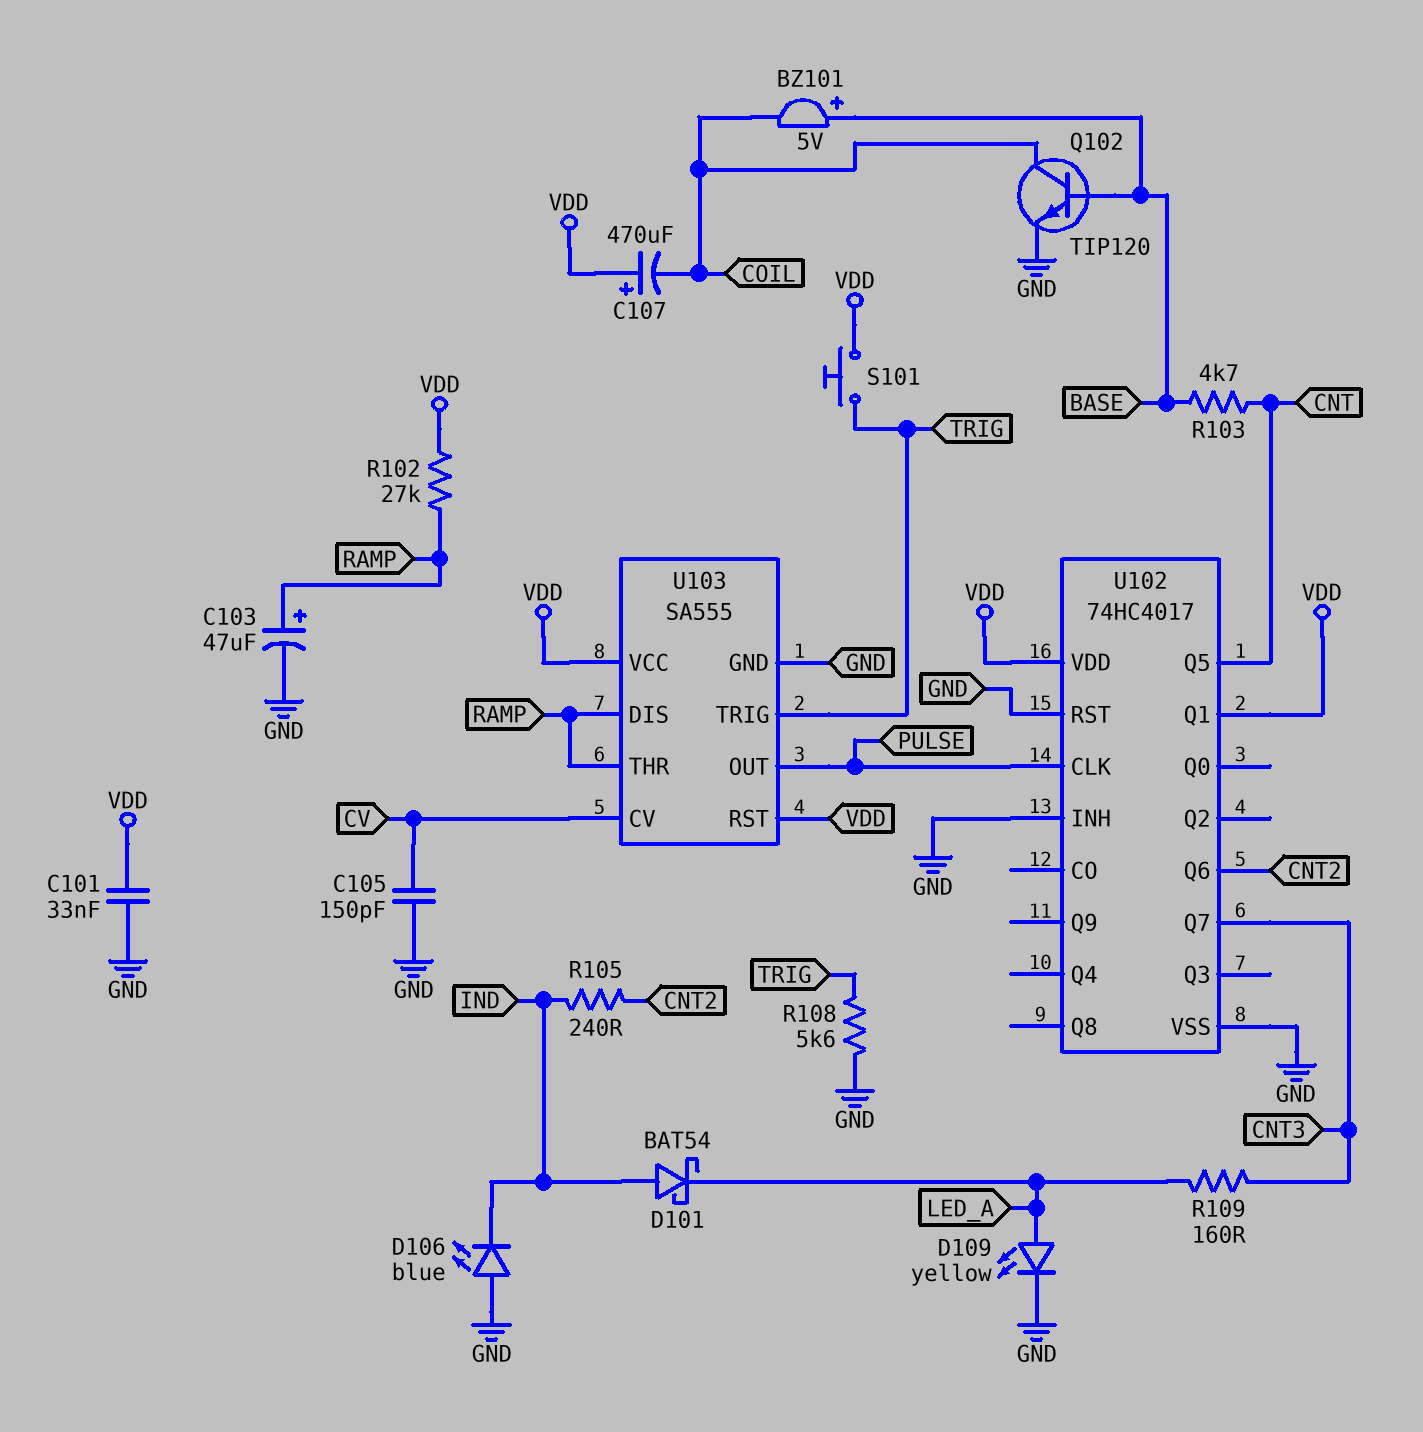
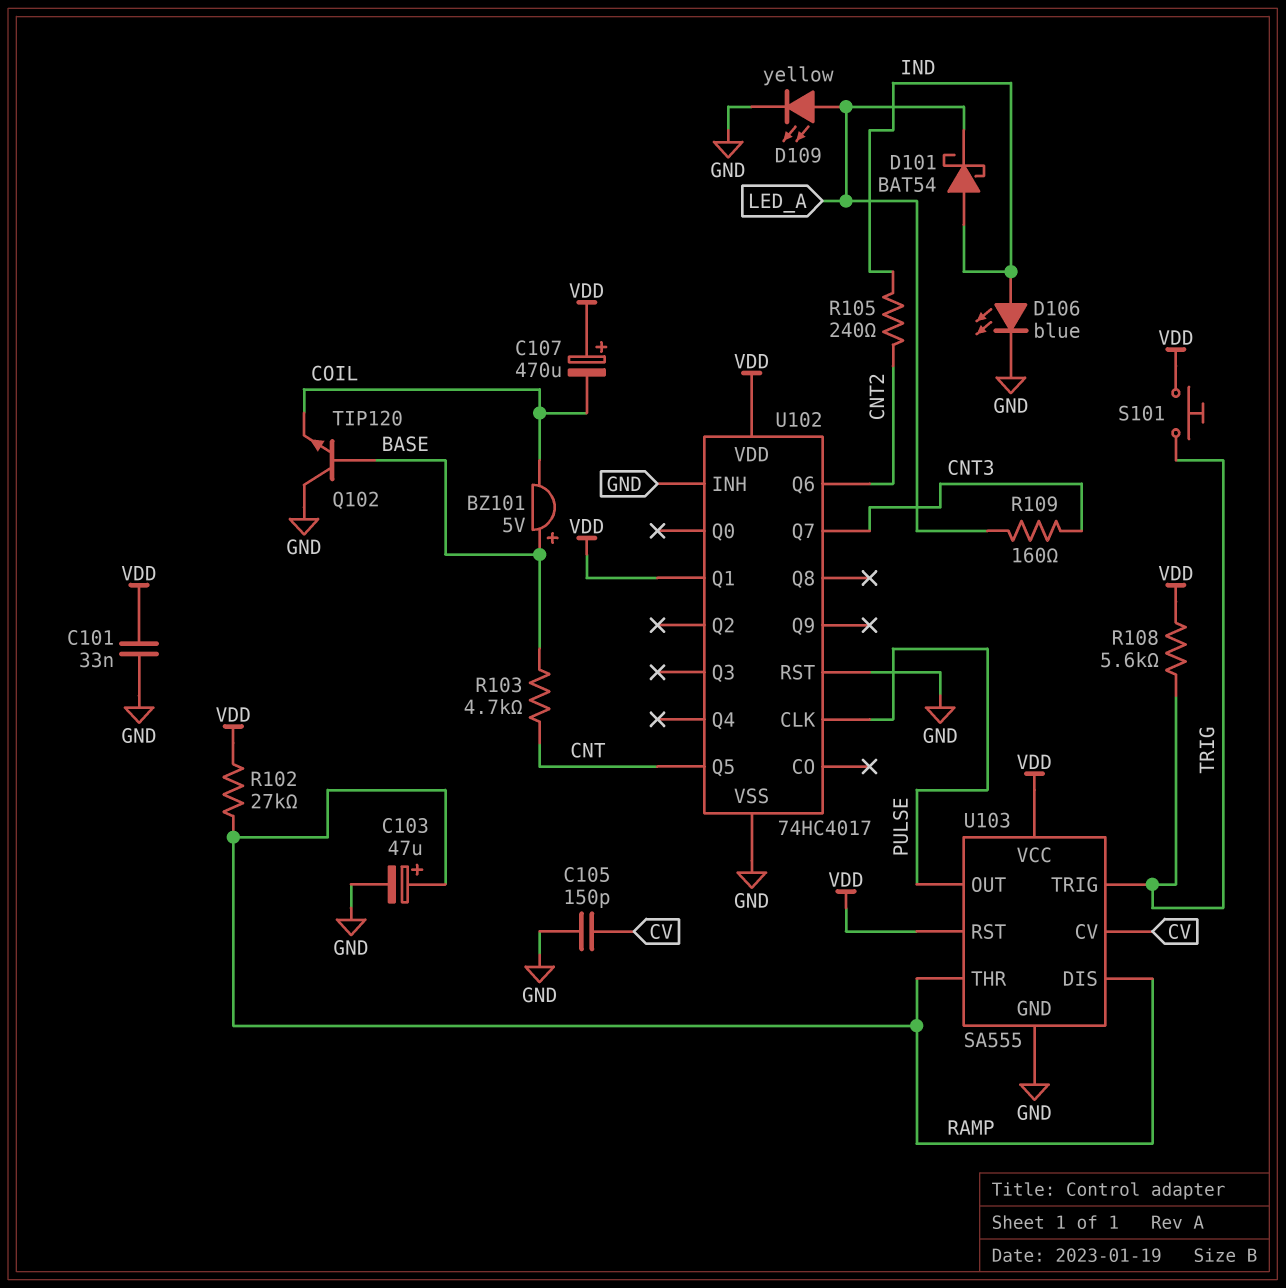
D106: LED blue (A GND, K IND) -> LED blue (A IND, K GND)
Q102: NPN TIP120 (B BASE, C COIL, E GND) -> NPN TIP120 (B BASE, C GND, E COIL)
R108: 5.6k (GND, TRIG) -> 5.6k (TRIG, VDD)

